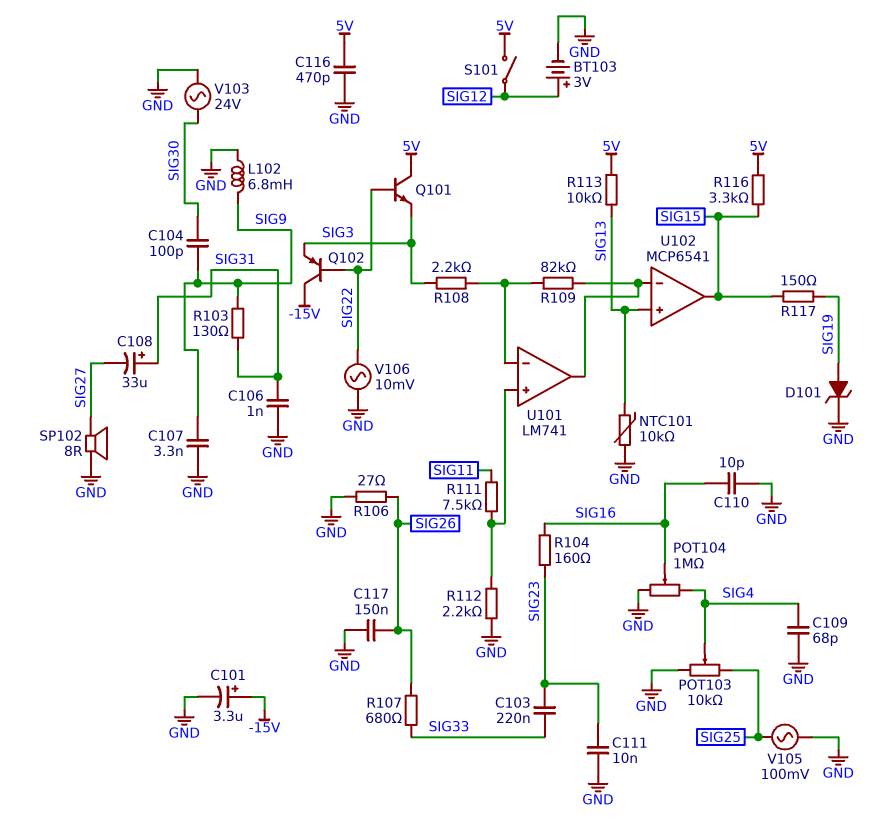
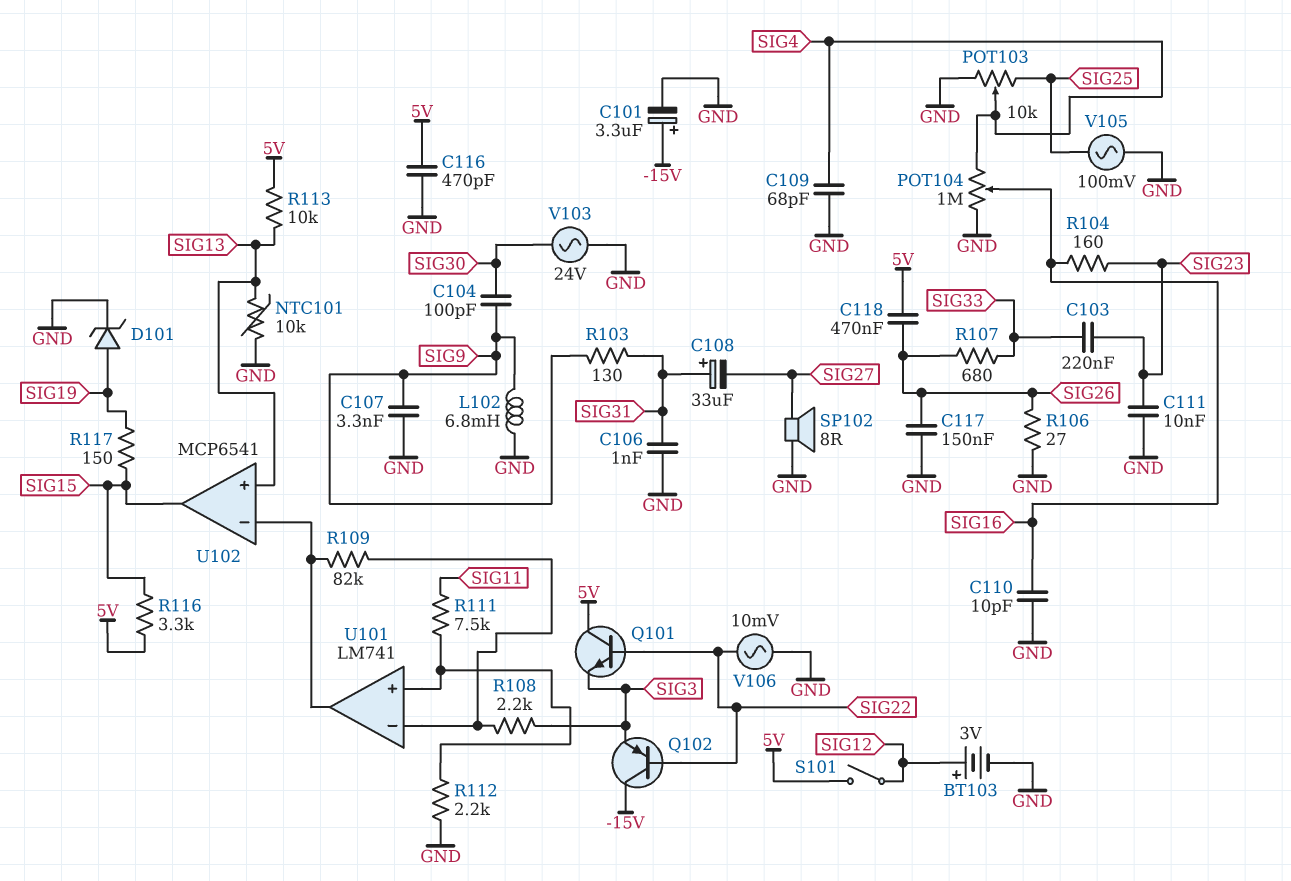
C118: none -> 470nF (5V, SIG26)

